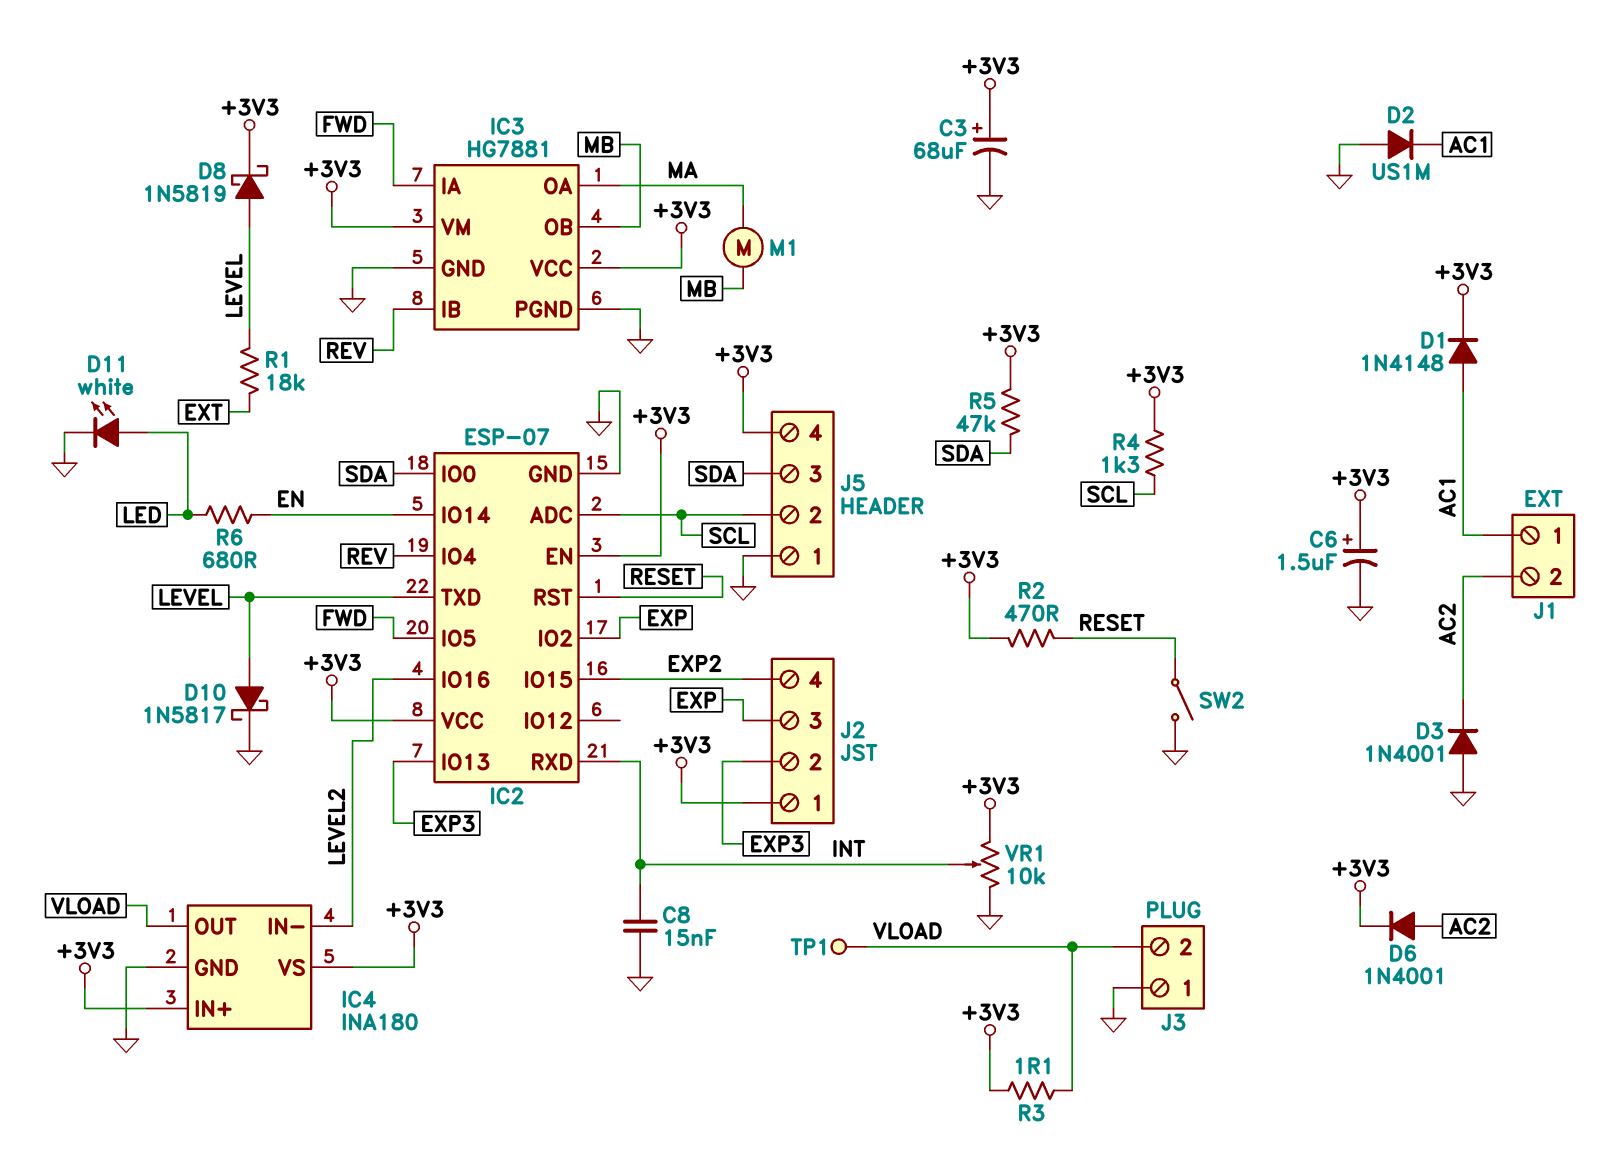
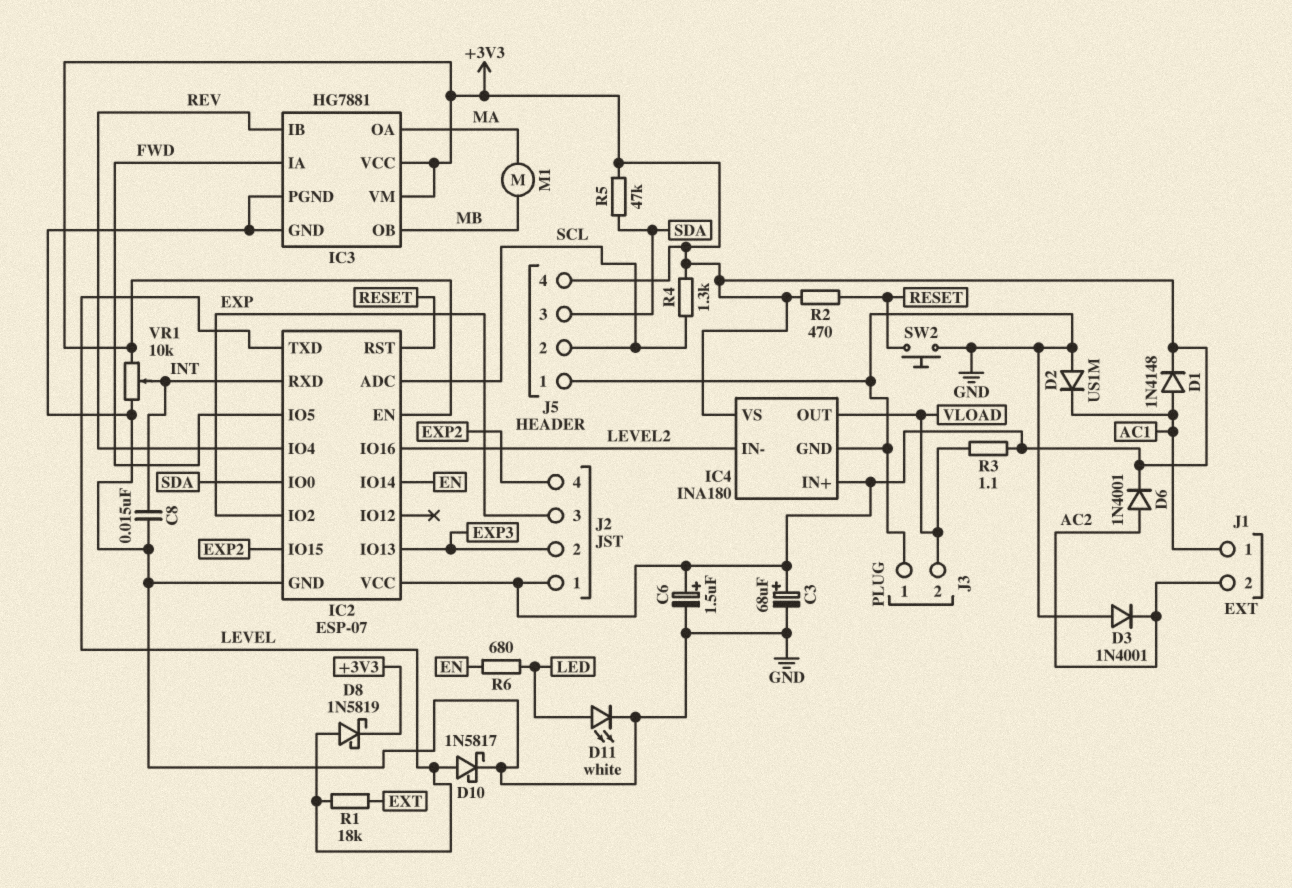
SW2: switch (GND, RESET) -> button (GND, RESET)
TP1: test point (VLOAD) -> none

